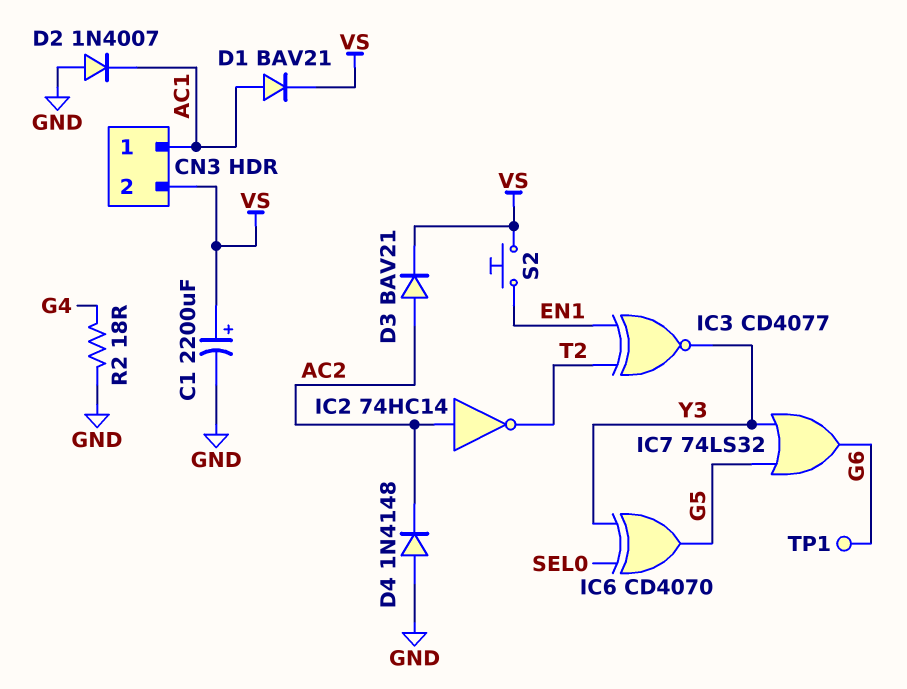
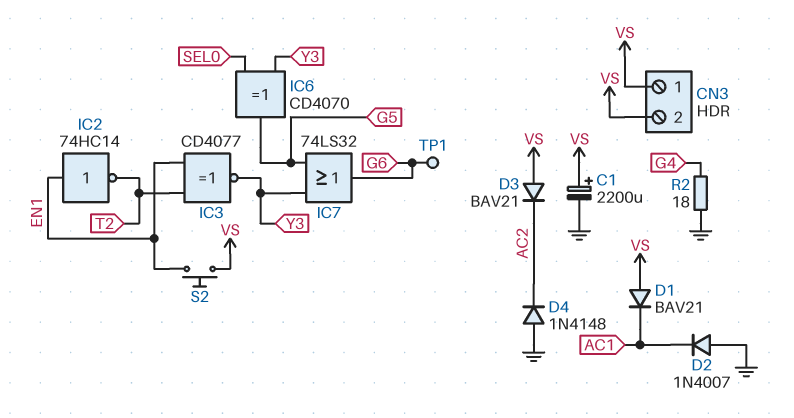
CN3 pin 1: AC1 -> VS
D1: diode BAV21 (A AC1, K VS) -> diode BAV21 (A VS, K AC1)
D3: diode BAV21 (A AC2, K VS) -> diode BAV21 (A VS, K AC2)
IC2: NOT 74HC14 (in AC2, out T2) -> NOT 74HC14 (in EN1, out T2)

